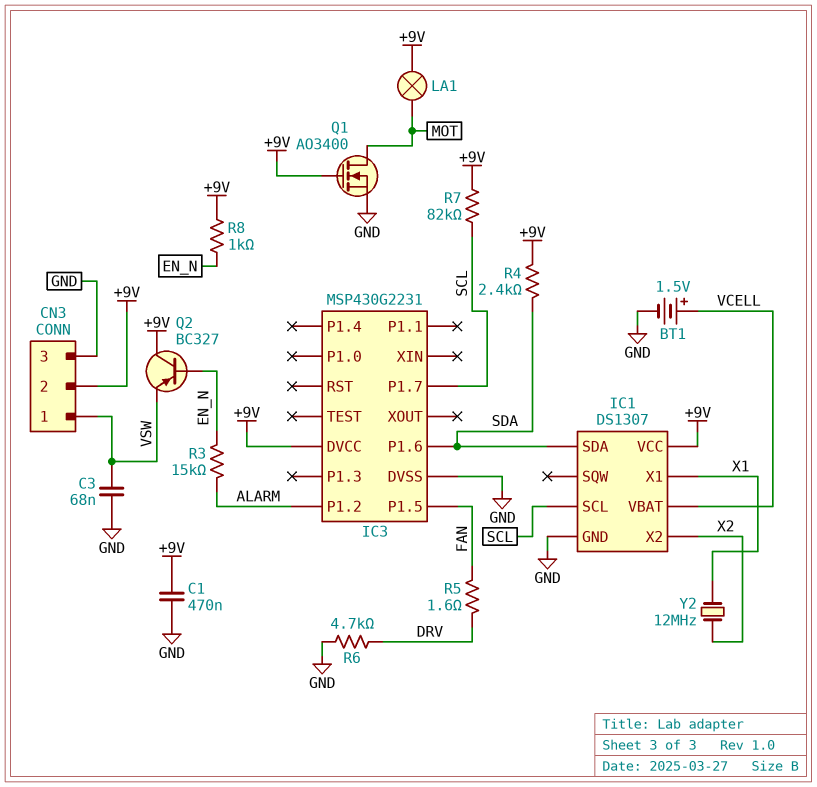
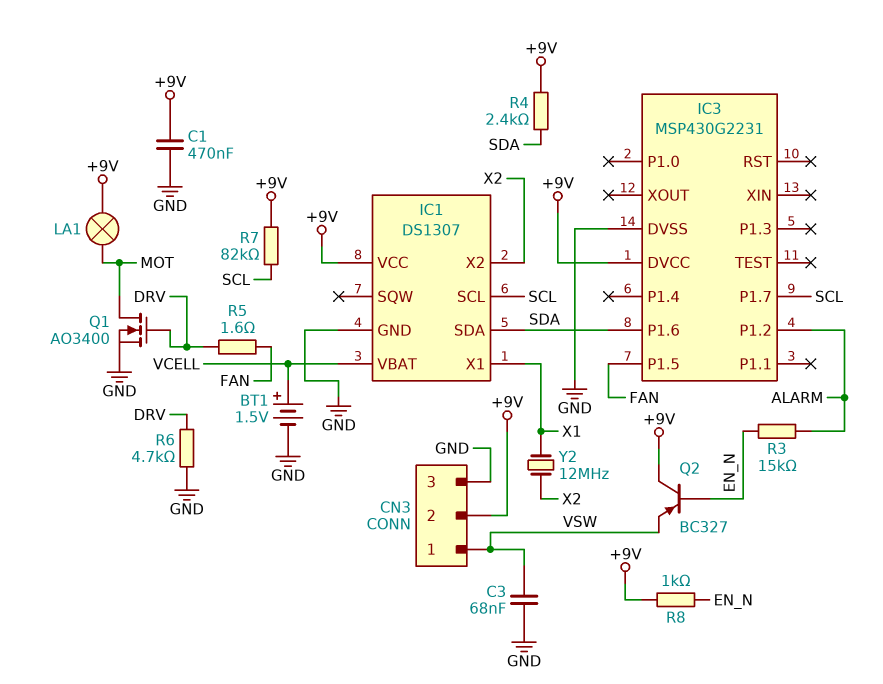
Q1: NMOS AO3400 (G +9V, D MOT, S GND) -> NMOS AO3400 (G DRV, D MOT, S GND)

